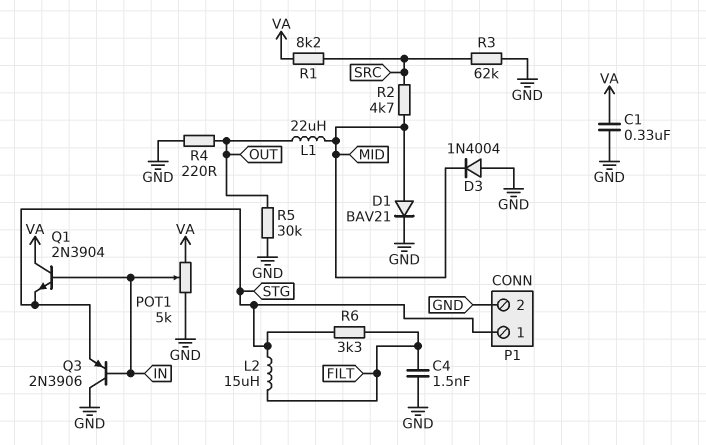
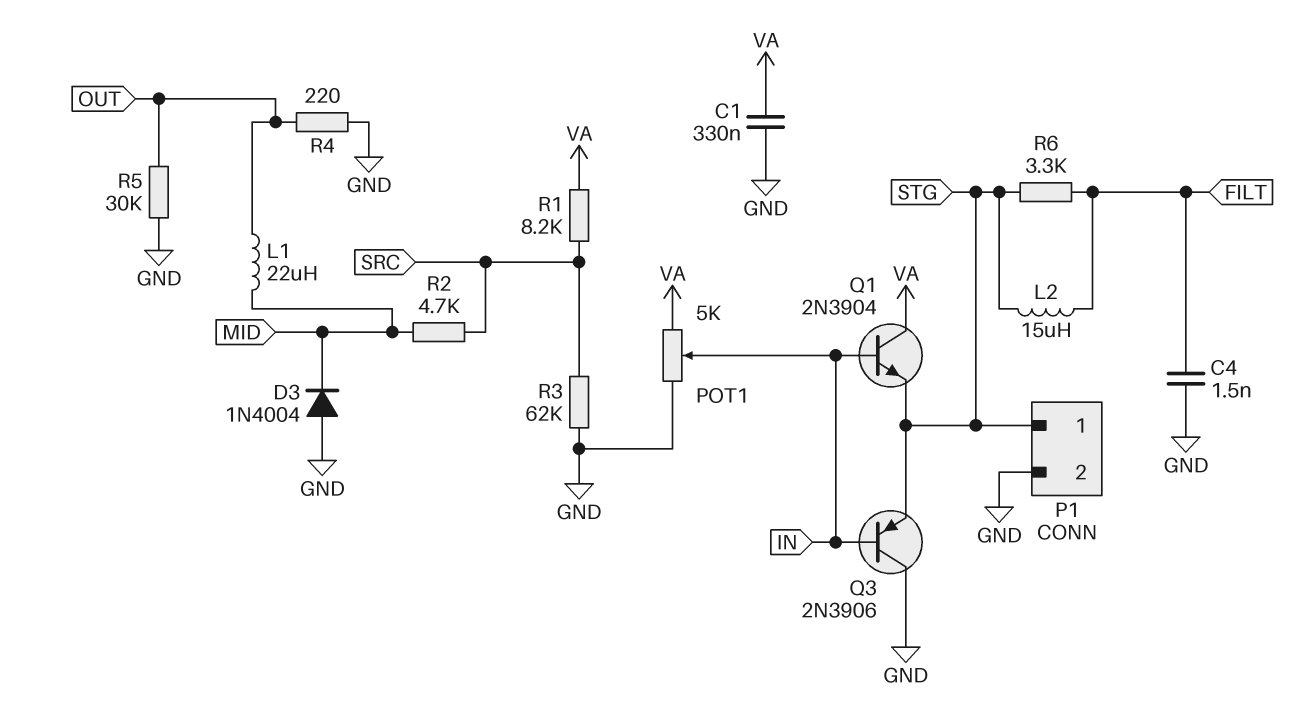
D1: diode BAV21 (A MID, K GND) -> none

